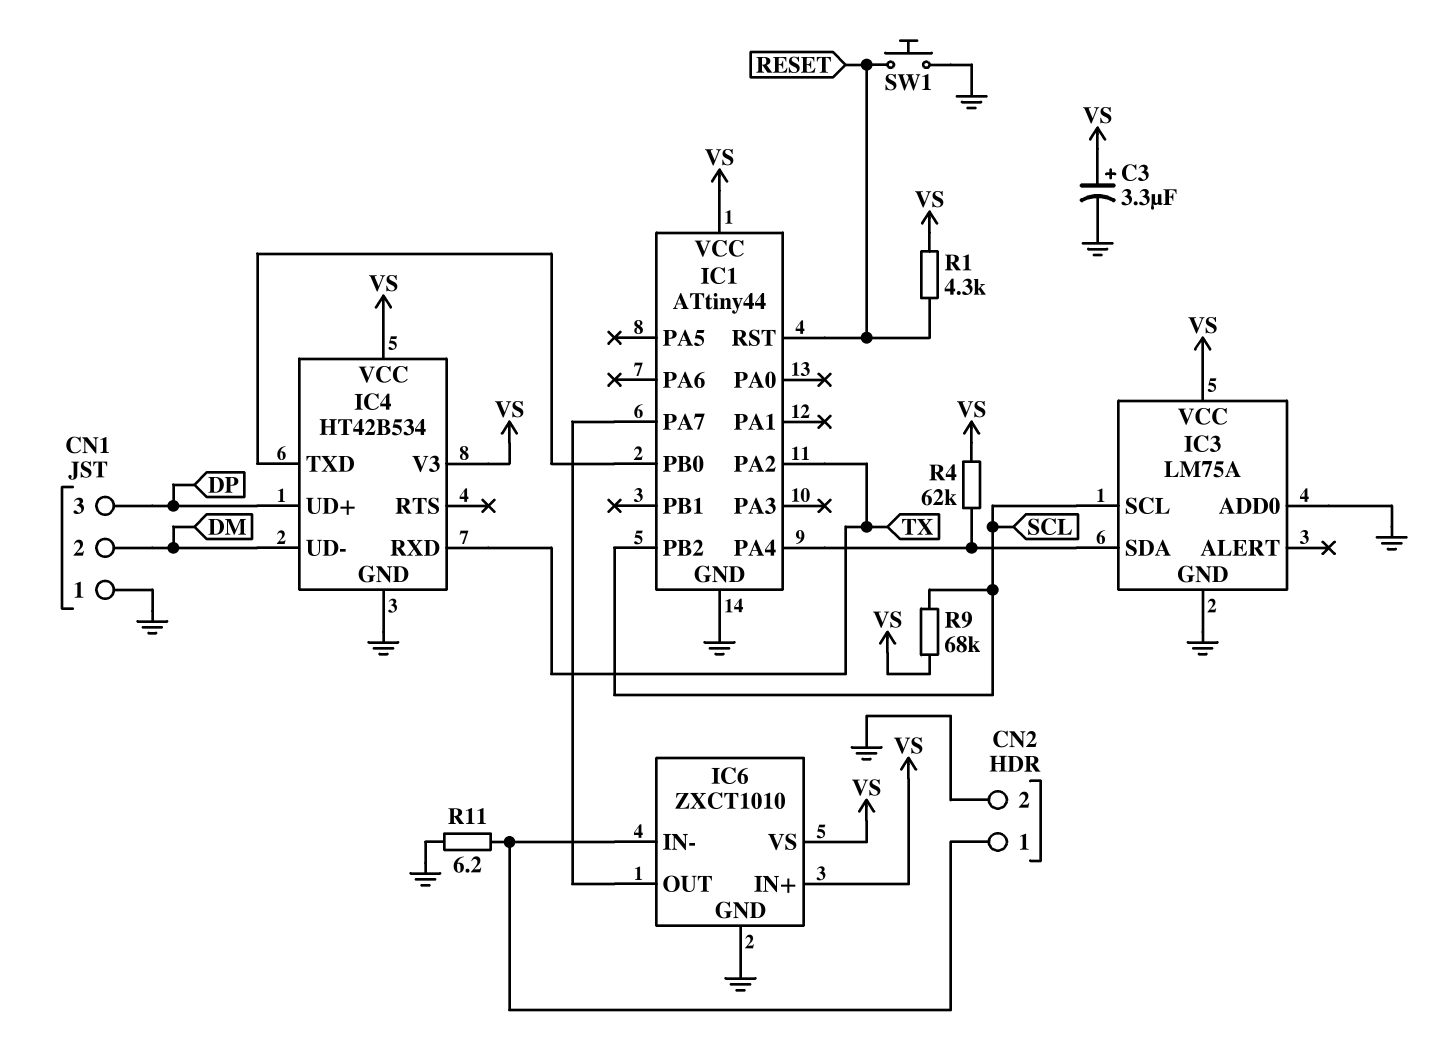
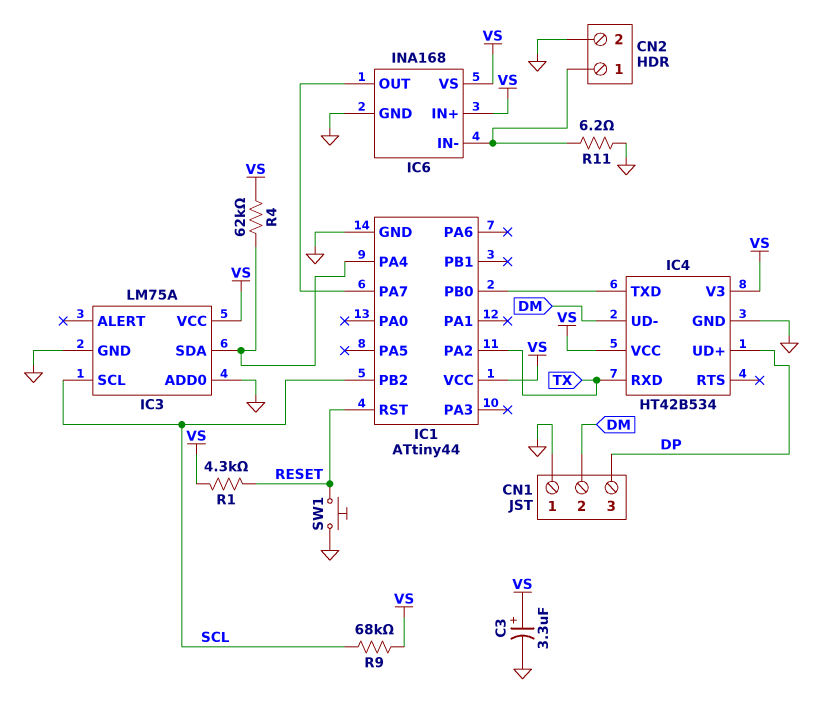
IC6: ZXCT1010 -> INA168

